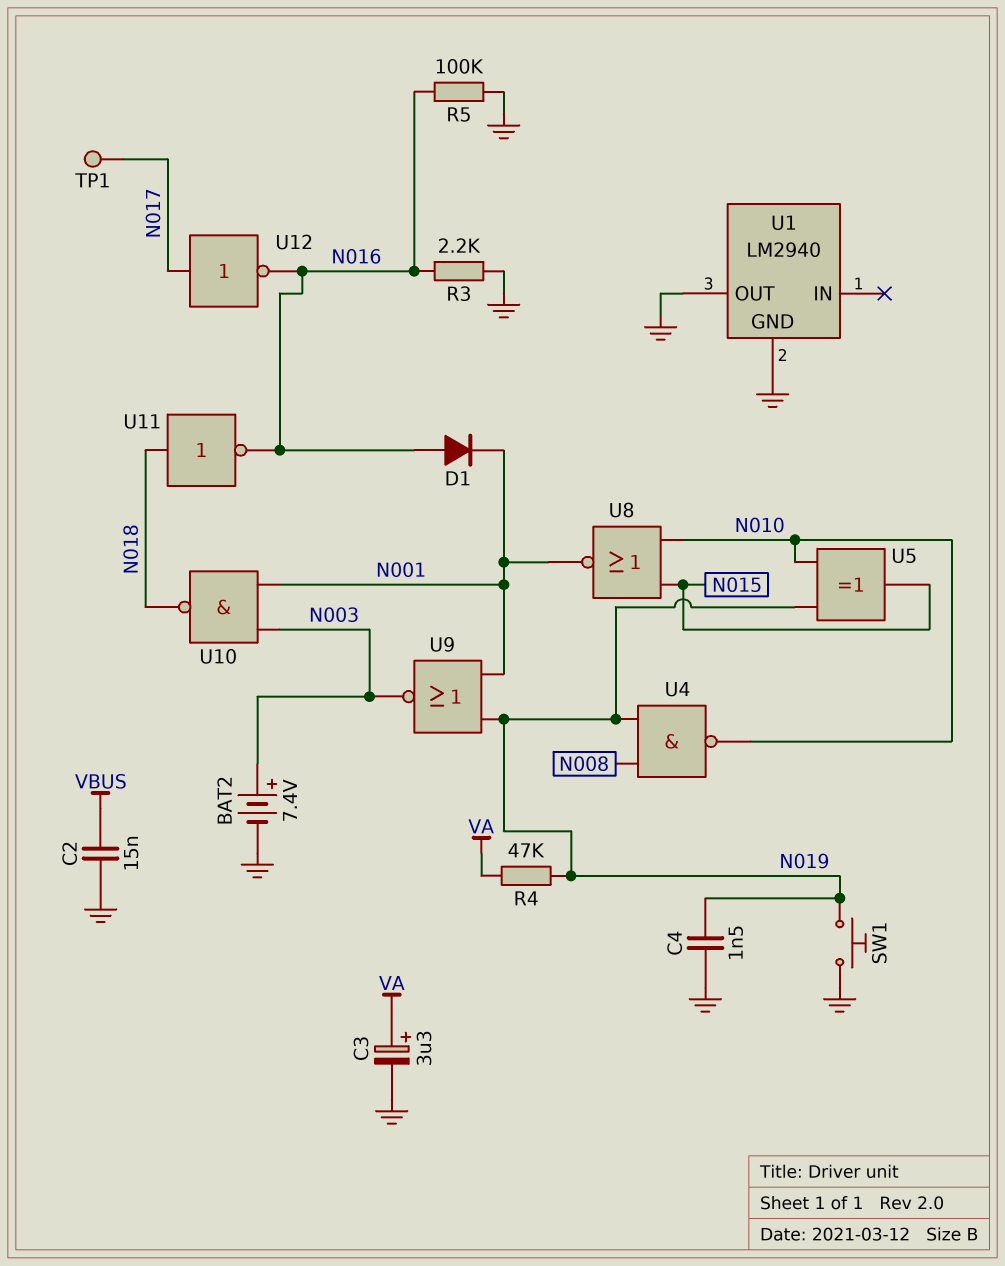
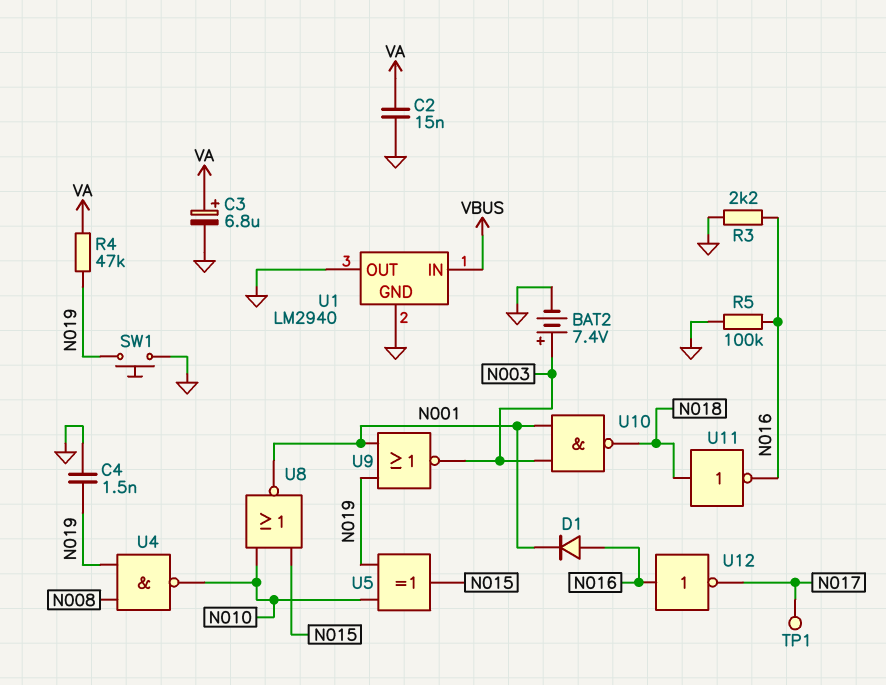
C2: 15nF (GND, VBUS) -> 15nF (GND, VA)
C3: 3.3uF (plus VA, minus GND) -> 6.8uF (plus VA, minus GND)
U1 pin IN: none -> VBUS
U12: NOT (in N017, out N016) -> NOT (in N016, out N017)

